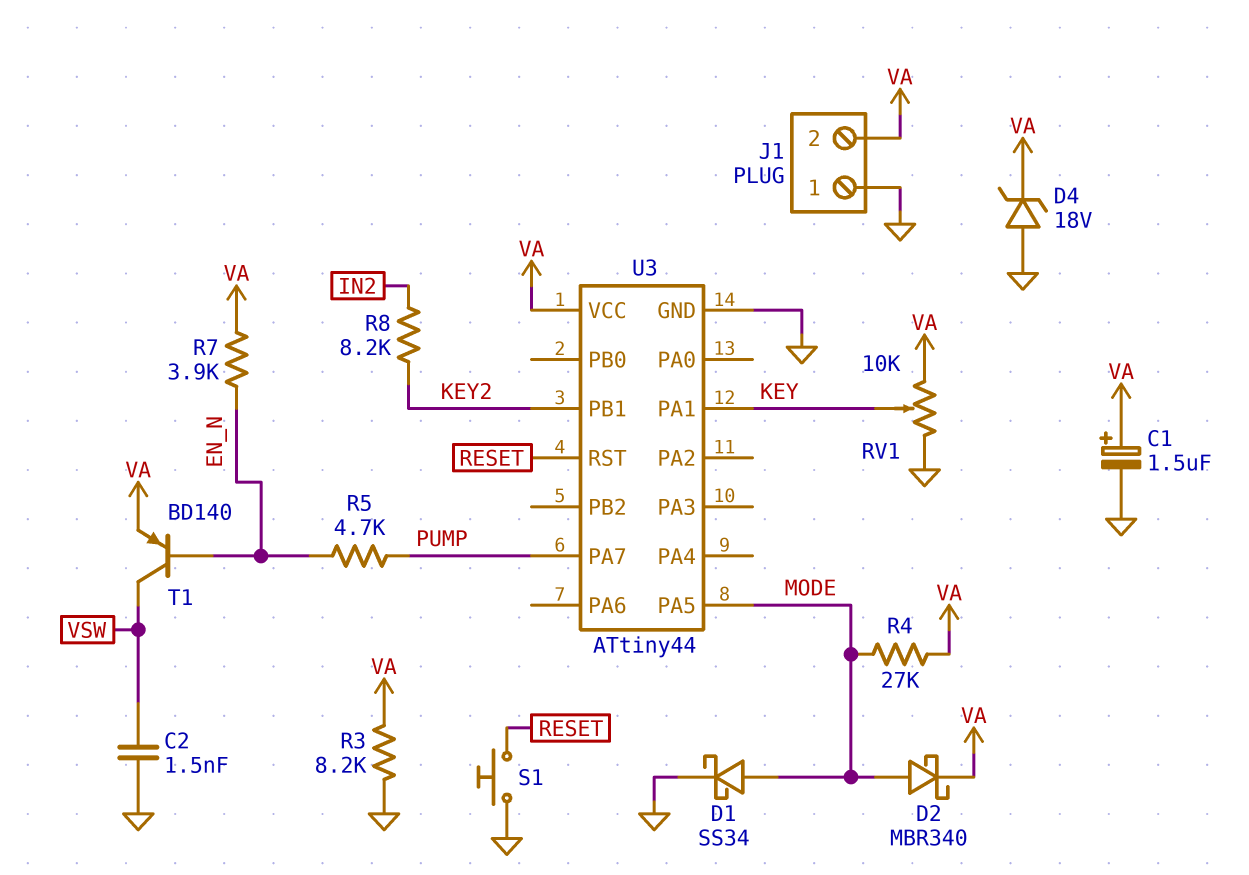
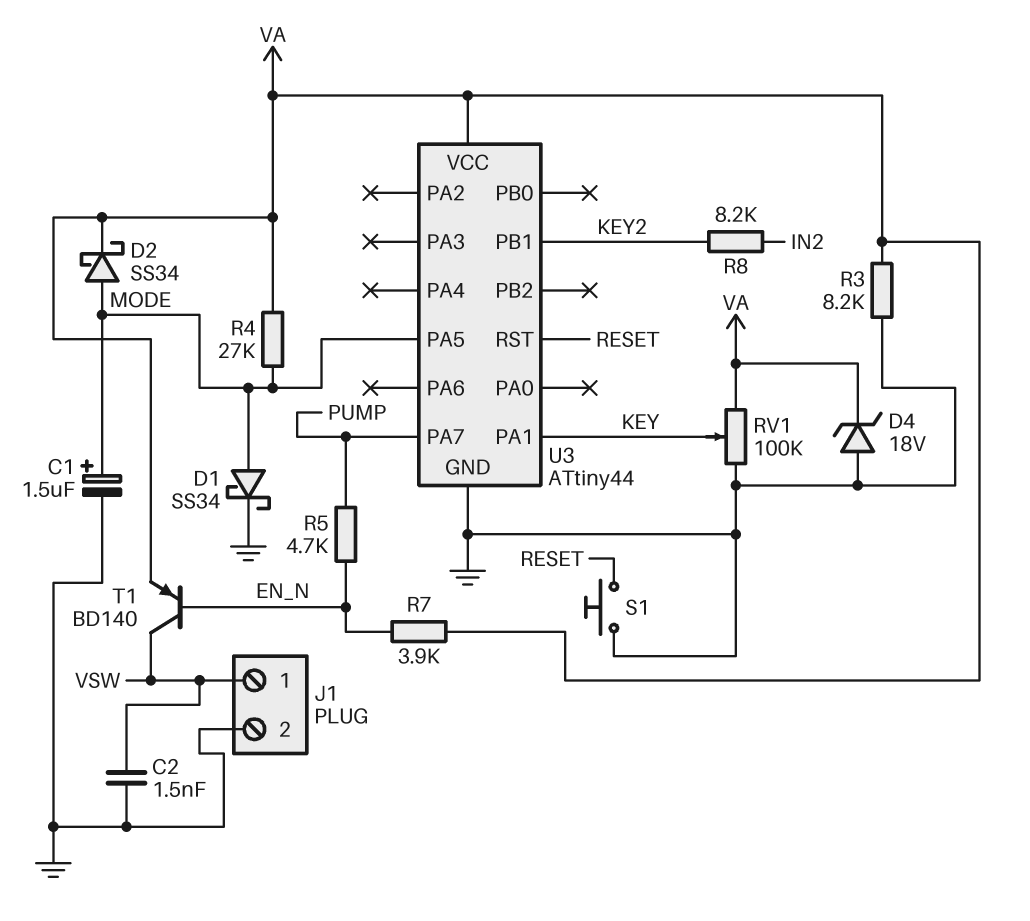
C1: 1.5uF (plus VA, minus GND) -> 1.5uF (plus MODE, minus GND)
D2: schottky MBR340 (A MODE, K VA) -> schottky SS34 (A MODE, K VA)
J1 pin 1: GND -> VSW
J1 pin 2: VA -> GND
RV1: 10k (GND, VA, wiper KEY) -> 100k (GND, VA, wiper KEY)

